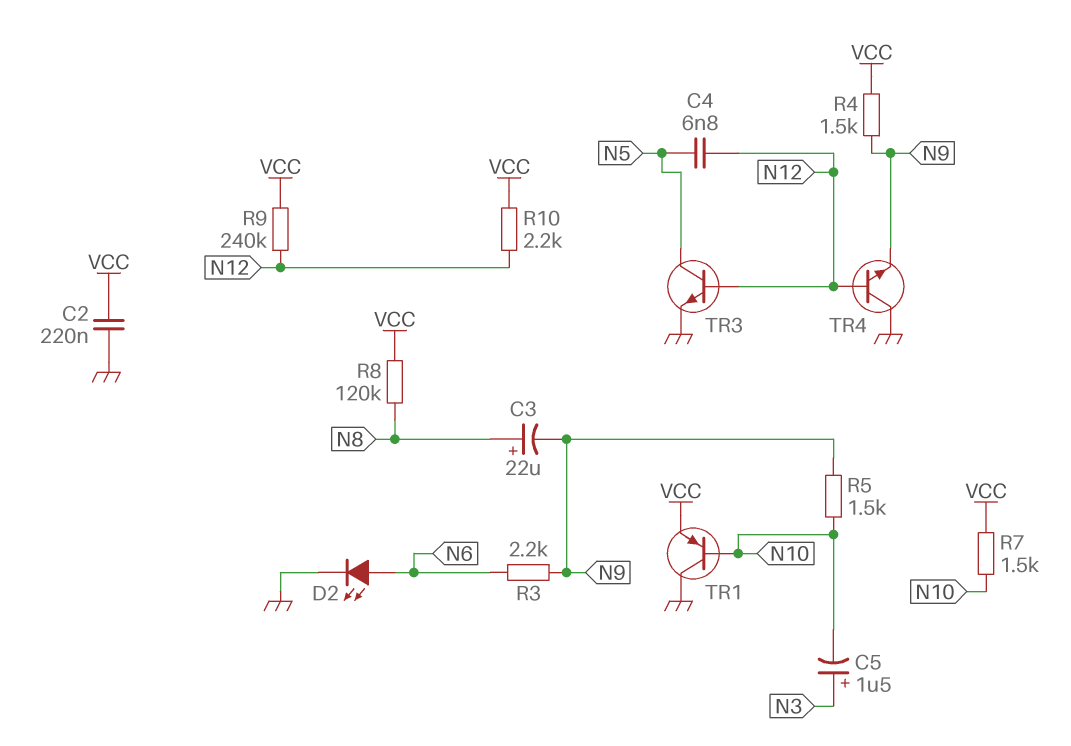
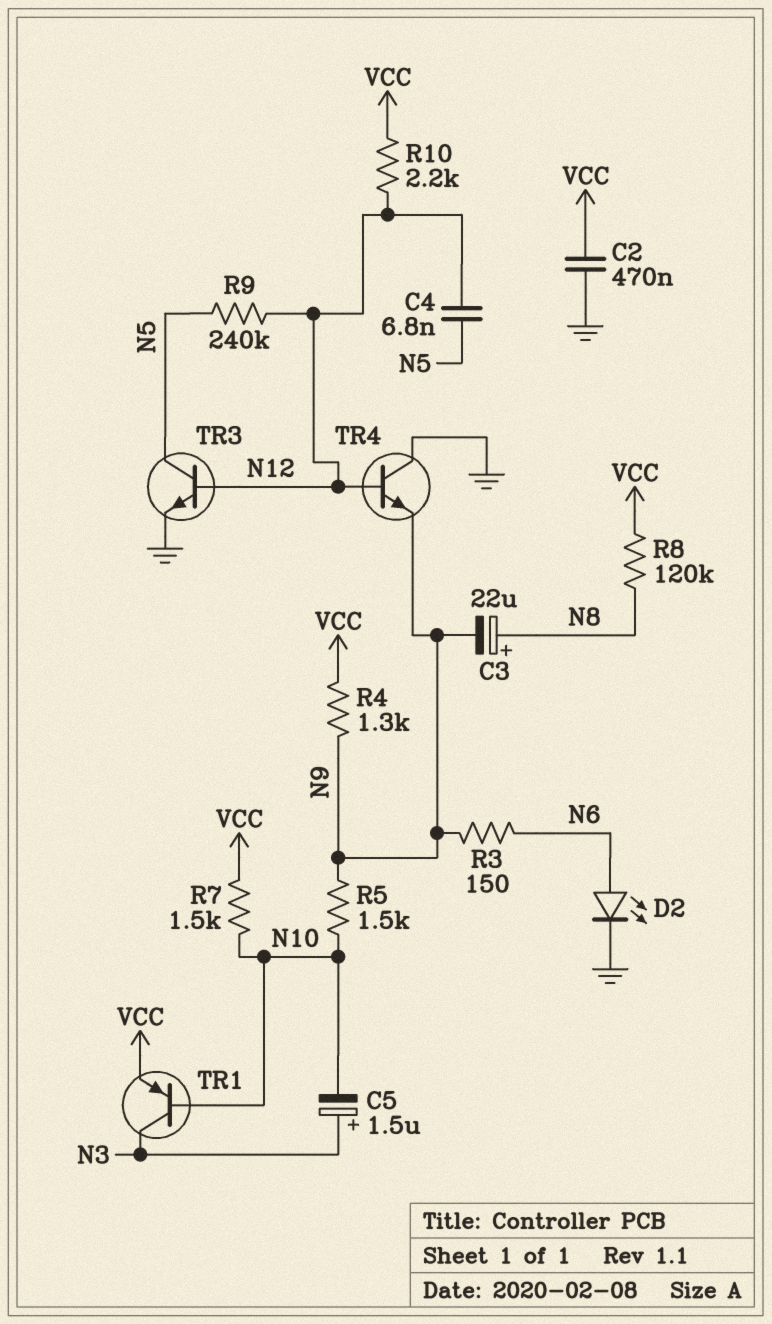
C2: 220nF (GND, VCC) -> 470nF (GND, VCC)
R3: 2.2k (N6, N9) -> 150 (N6, N9)
R4: 1.5k (N9, VCC) -> 1.3k (N9, VCC)
R9: 240k (N12, VCC) -> 240k (N5, N12)
TR1: PNP (B N10, C GND, E VCC) -> PNP (B N10, C N3, E VCC)

